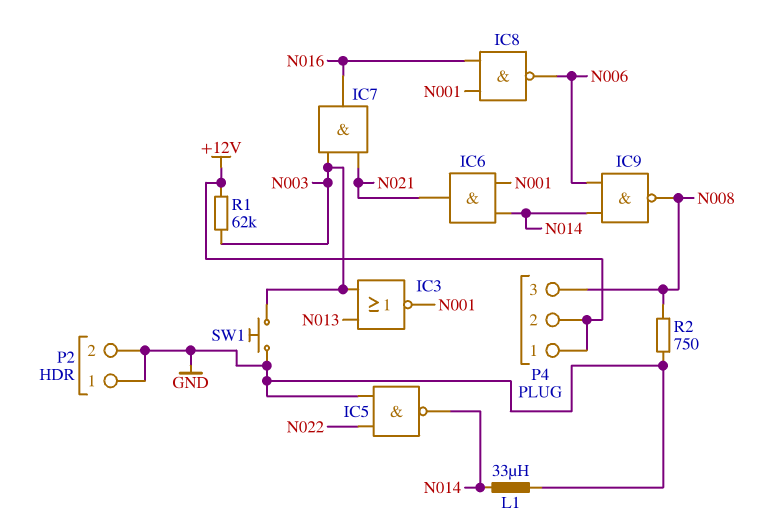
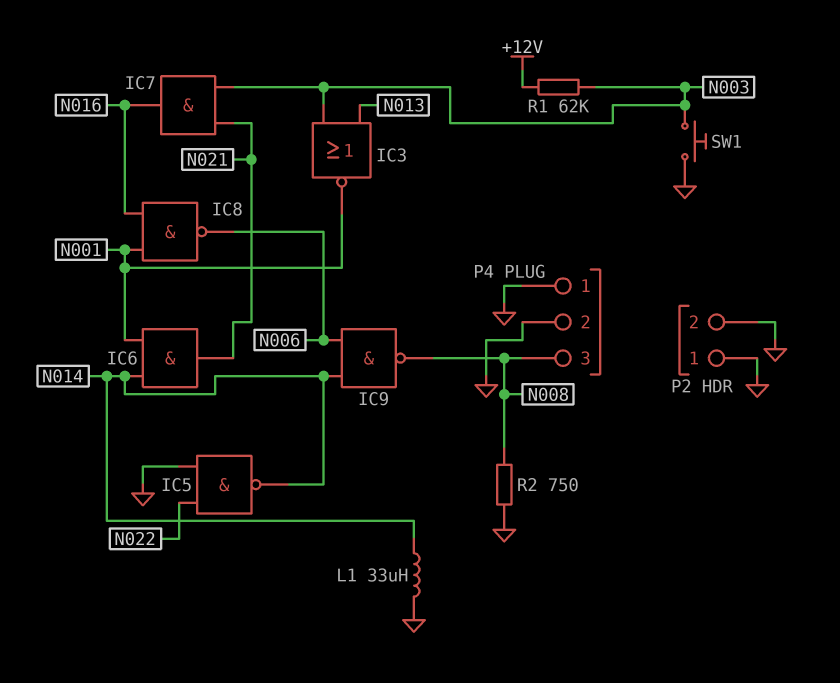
P4 pin 1: +12V -> GND
P4 pin 2: +12V -> GND

